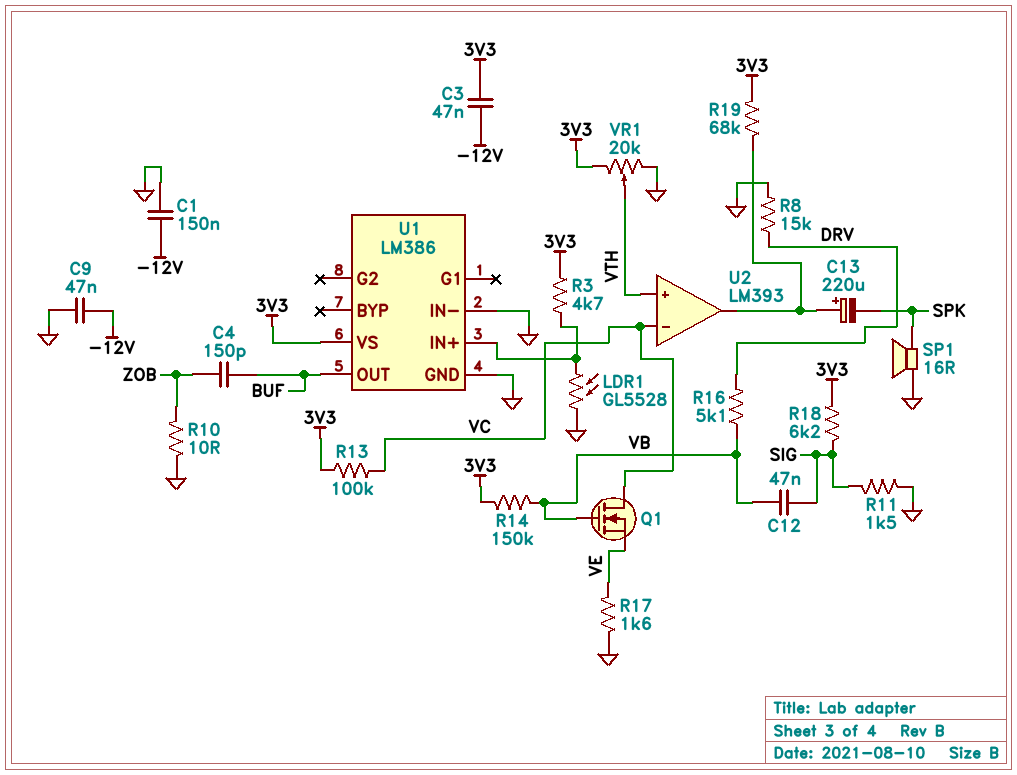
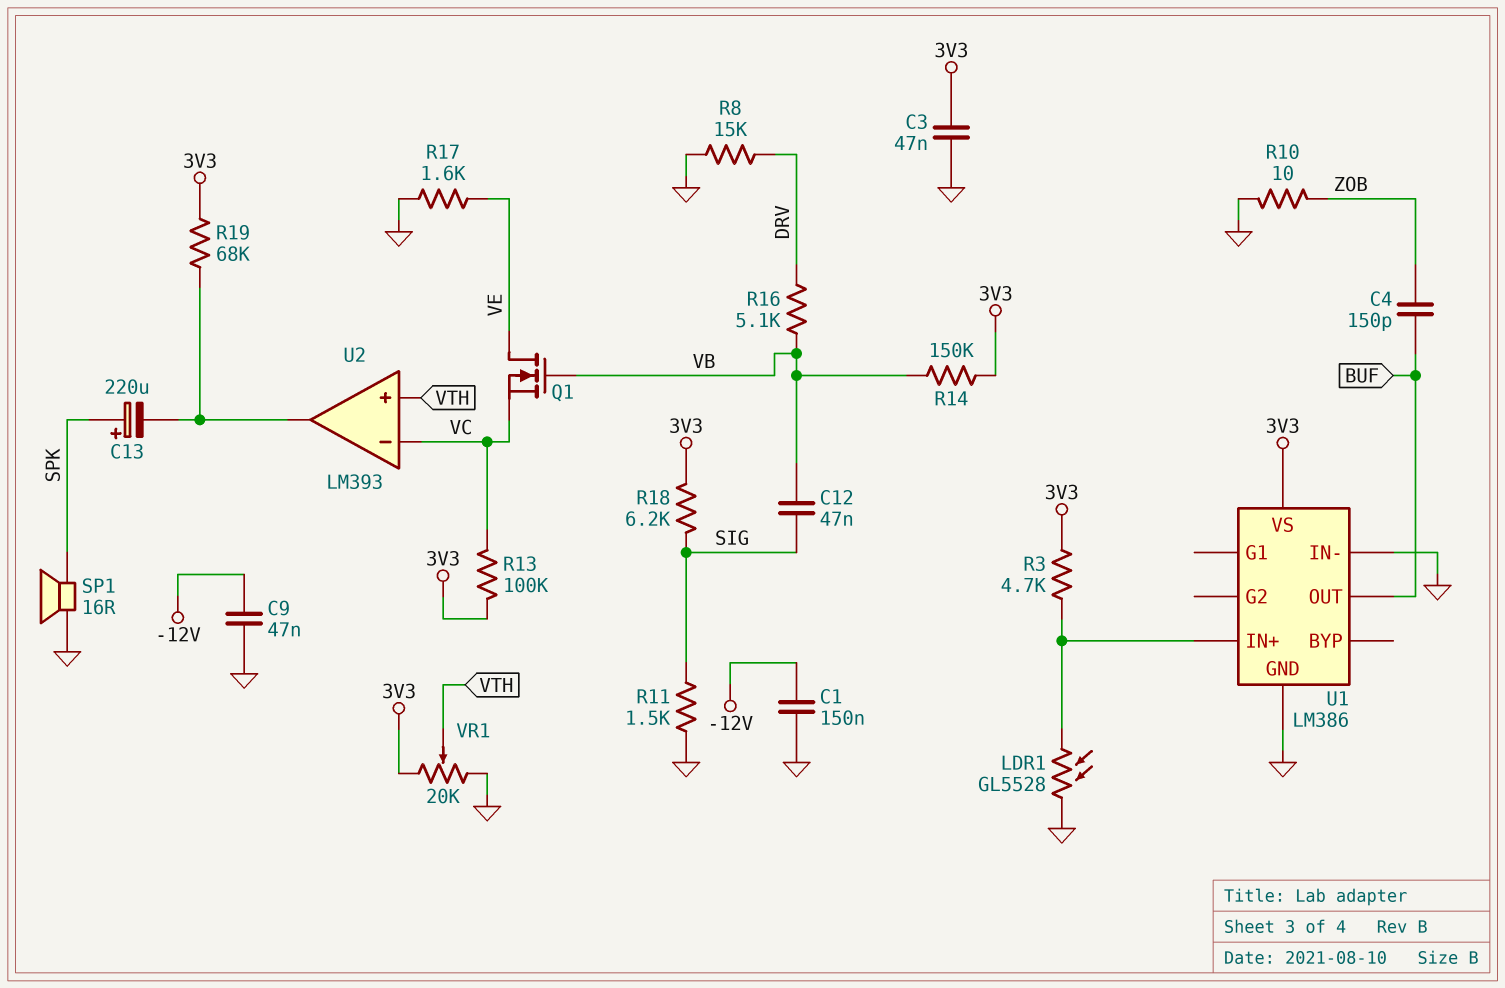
C3: 47nF (-12V, 3V3) -> 47nF (3V3, GND)
C13: 220uF (plus U2/out, minus SPK) -> 220uF (plus SPK, minus U2/out)
Q1: NMOS (G VB, D VC, S VE) -> NMOS (G VB, D VE, S VC)

